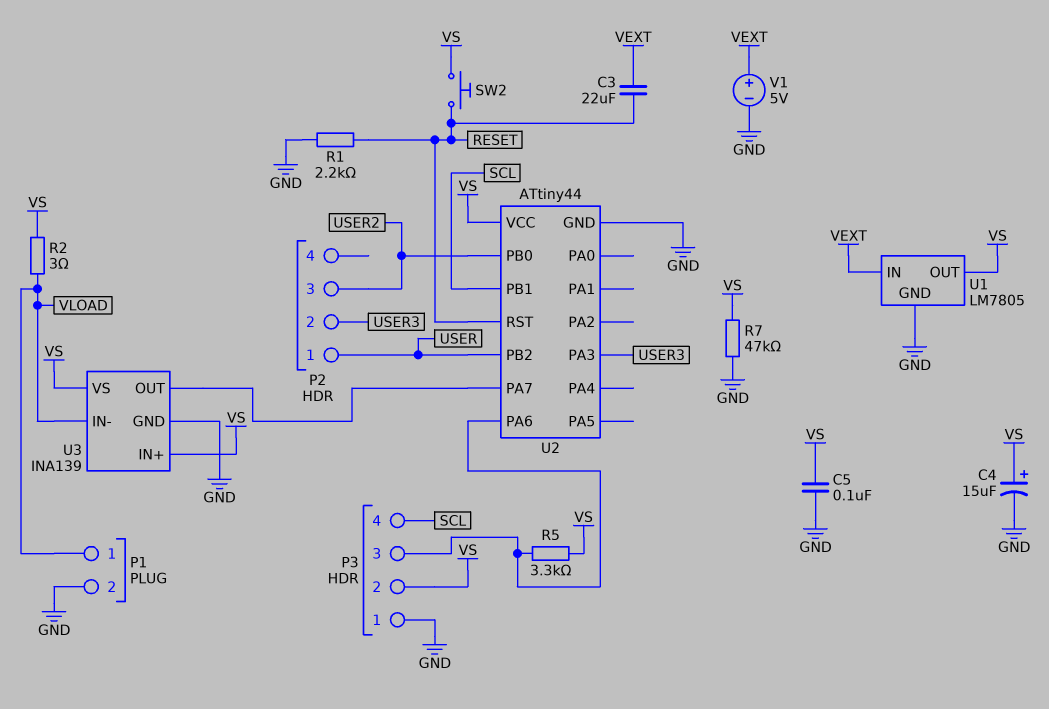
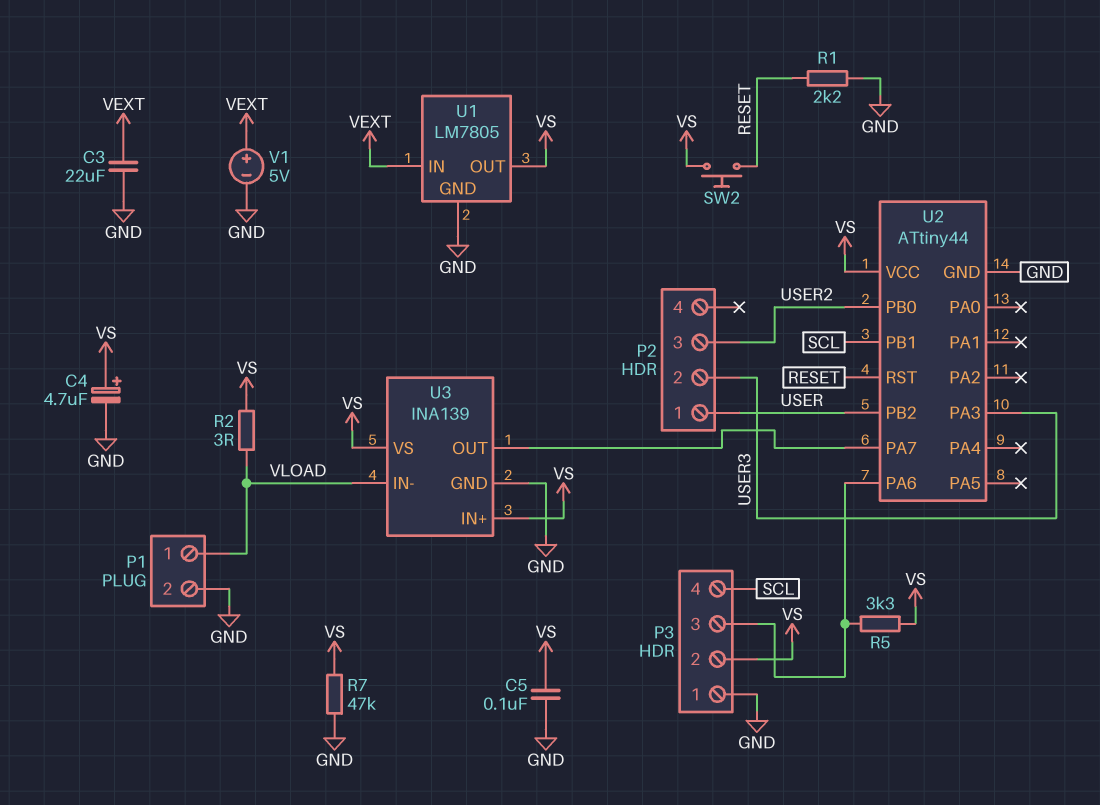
C3: 22uF (RESET, VEXT) -> 22uF (GND, VEXT)
C4: 15uF (plus VS, minus GND) -> 4.7uF (plus VS, minus GND)

